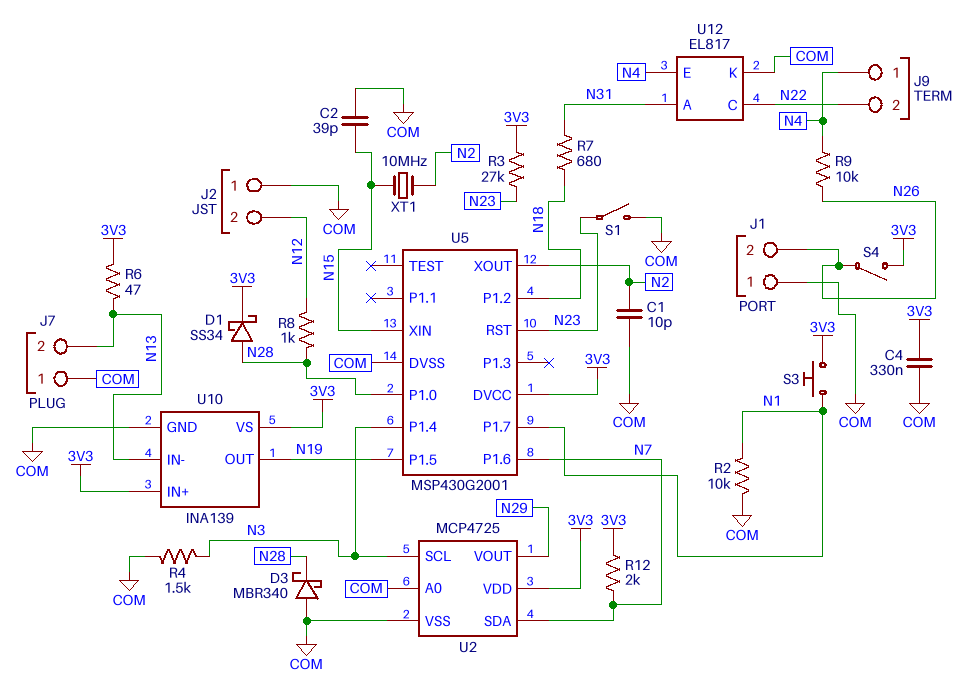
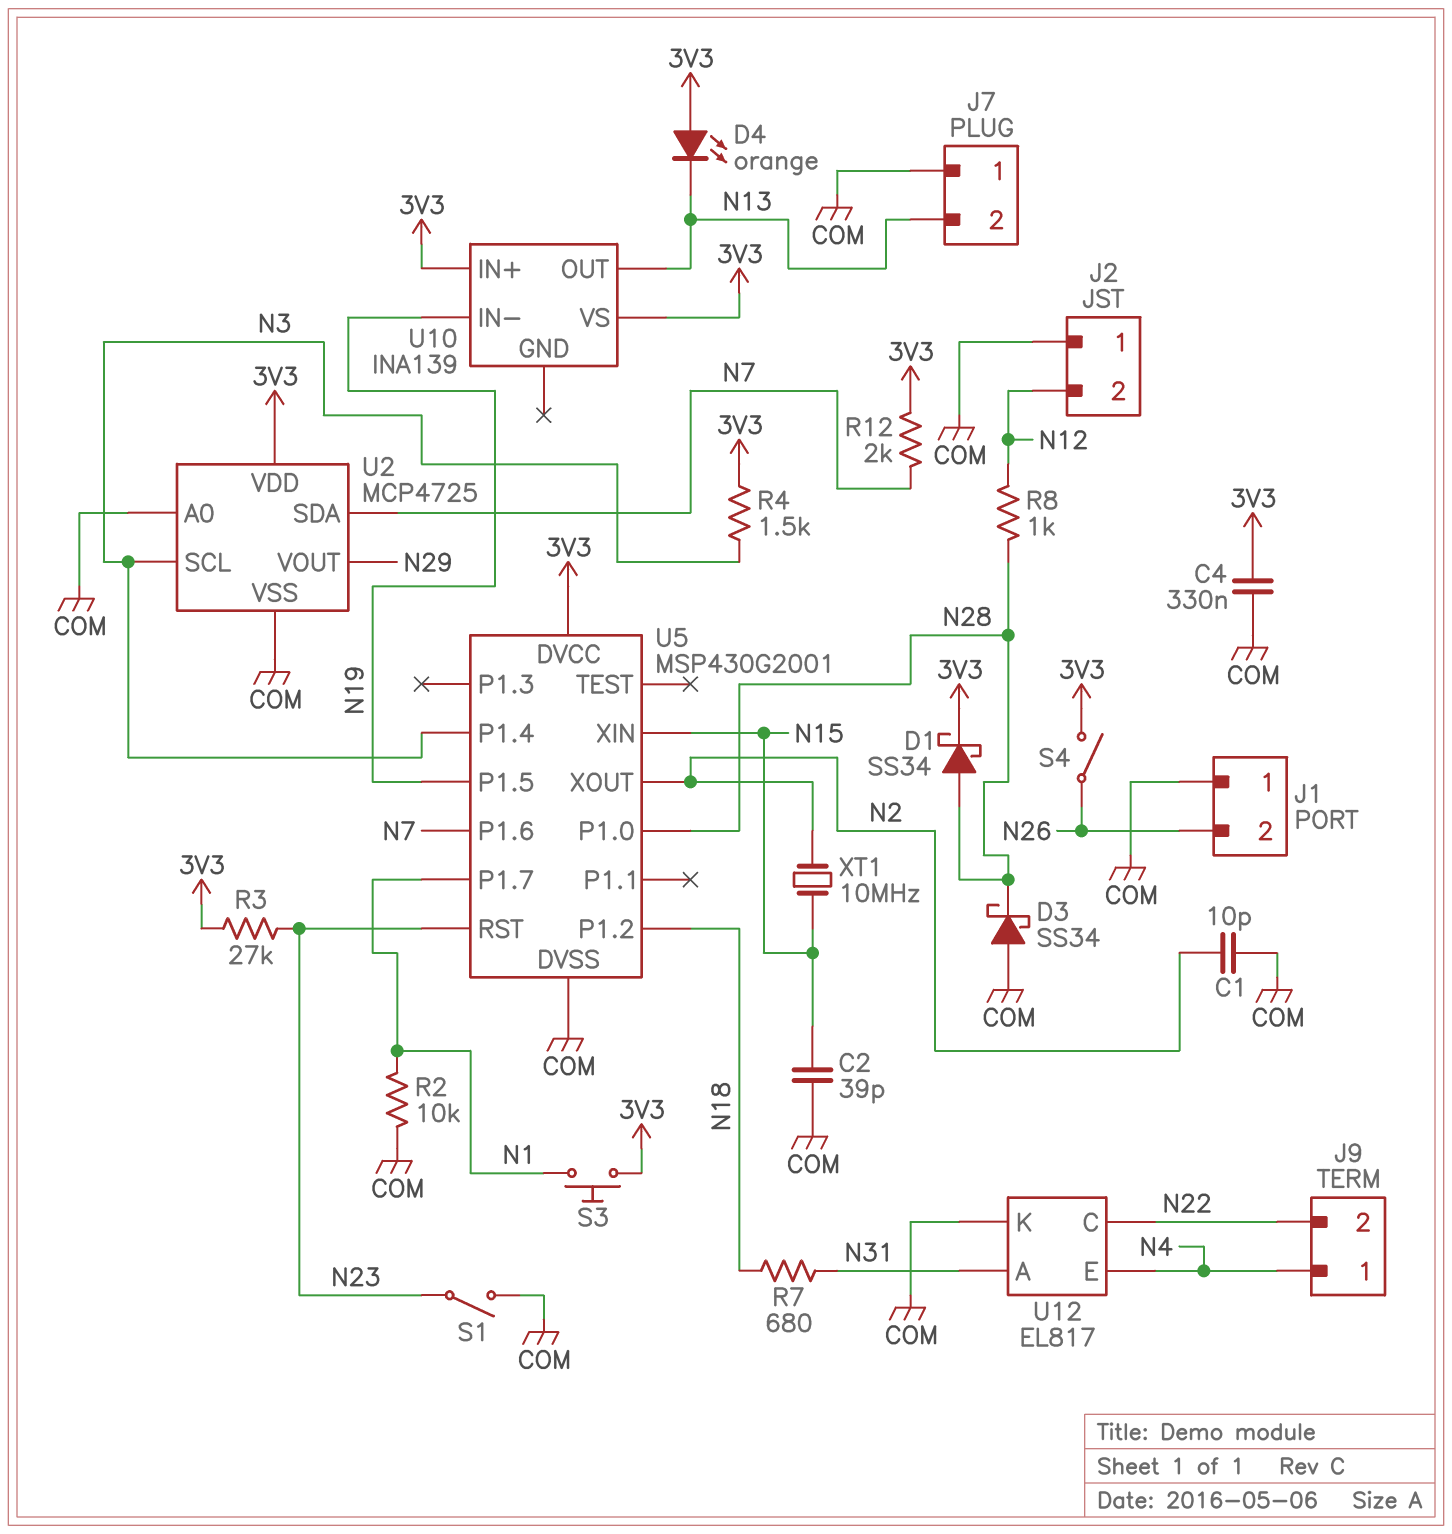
D3: schottky MBR340 (A COM, K N28) -> schottky SS34 (A COM, K N28)
D4: none -> LED orange (A 3V3, K N13)
R4: 1.5k (COM, N3) -> 1.5k (3V3, N3)
R6: 47 (3V3, N13) -> none
R9: 10k (N4, N26) -> none
U10 pin GND: COM -> none
U10 pin IN-: N13 -> N19
U10 pin OUT: N19 -> N13

